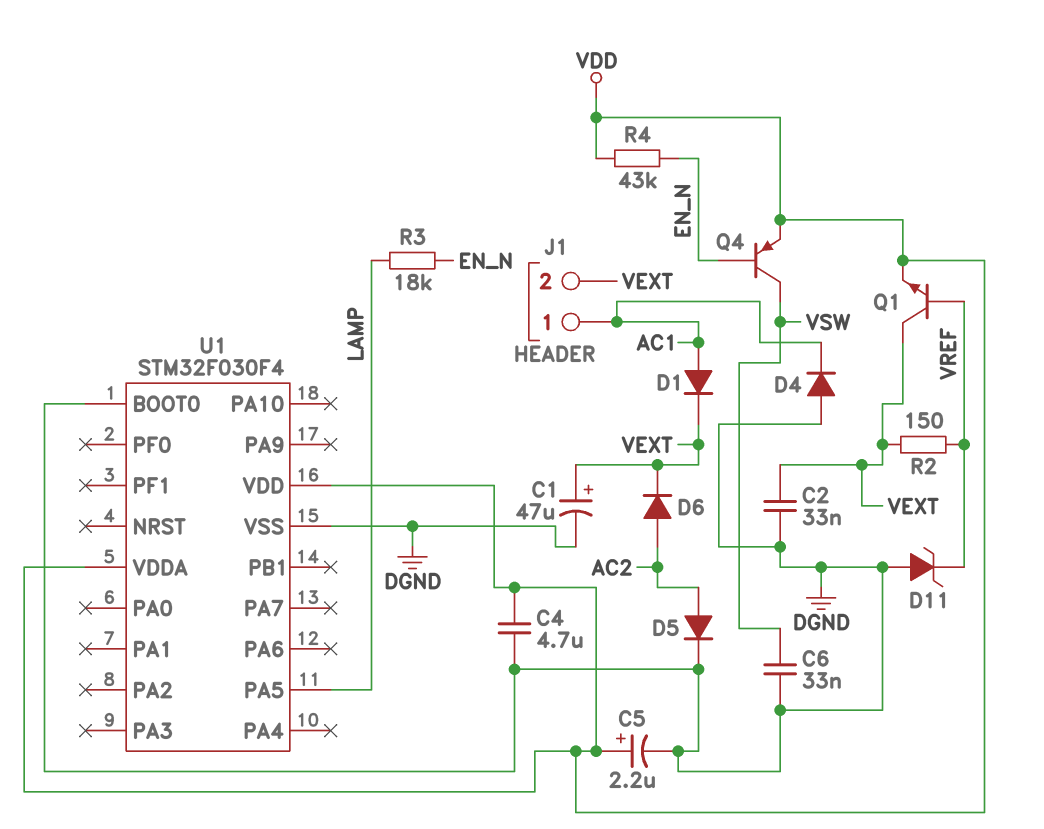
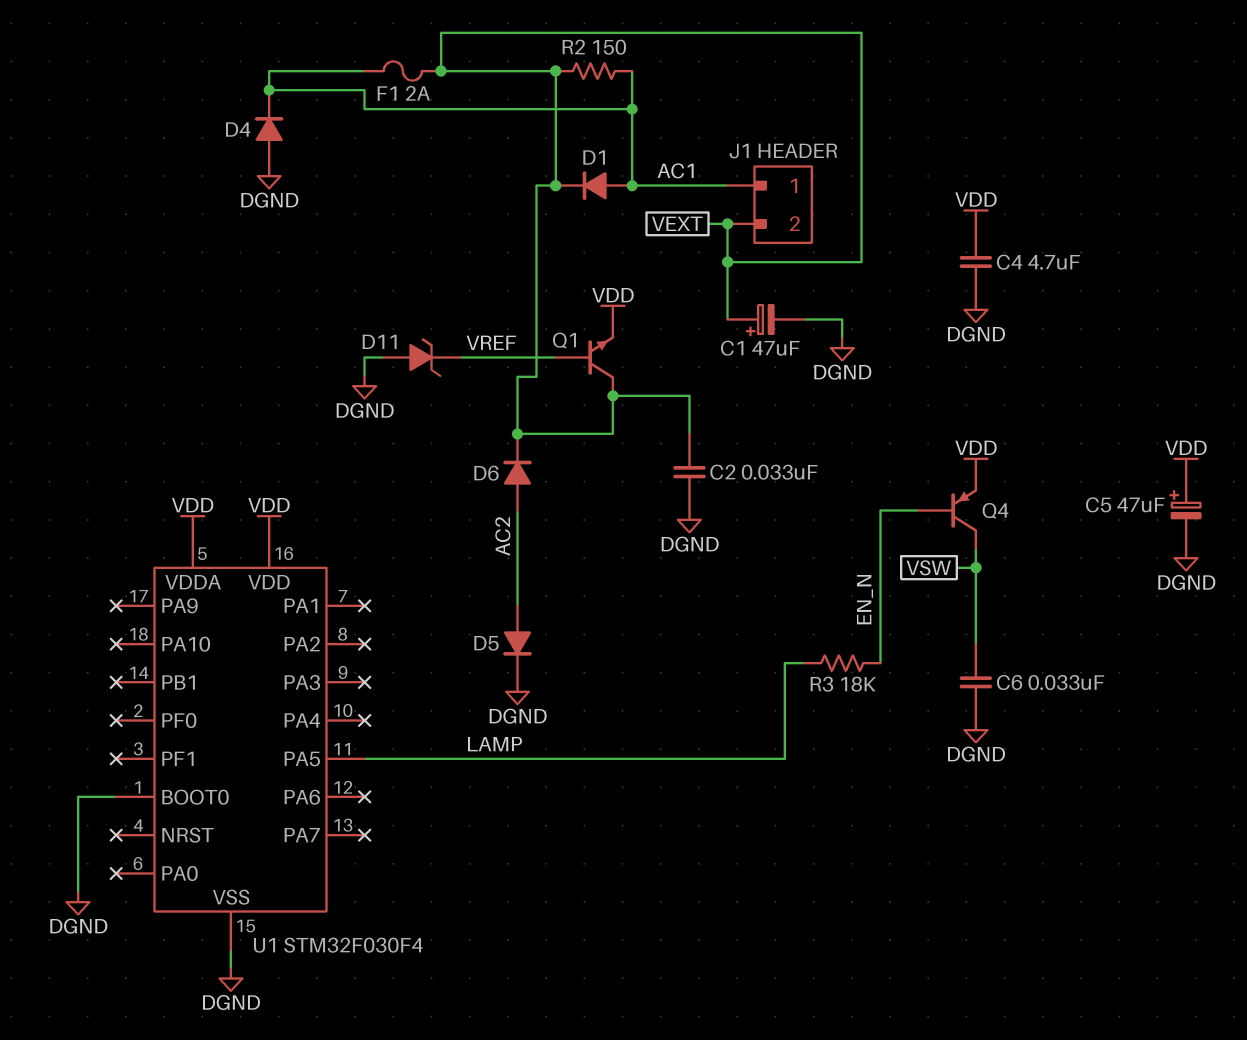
C5: 2.2uF (plus VDD, minus DGND) -> 47uF (plus VDD, minus DGND)
F1: none -> 2A (AC1, VEXT)
R2: 150 (VEXT, VREF) -> 150 (AC1, VEXT)
R4: 43k (EN_N, VDD) -> none

